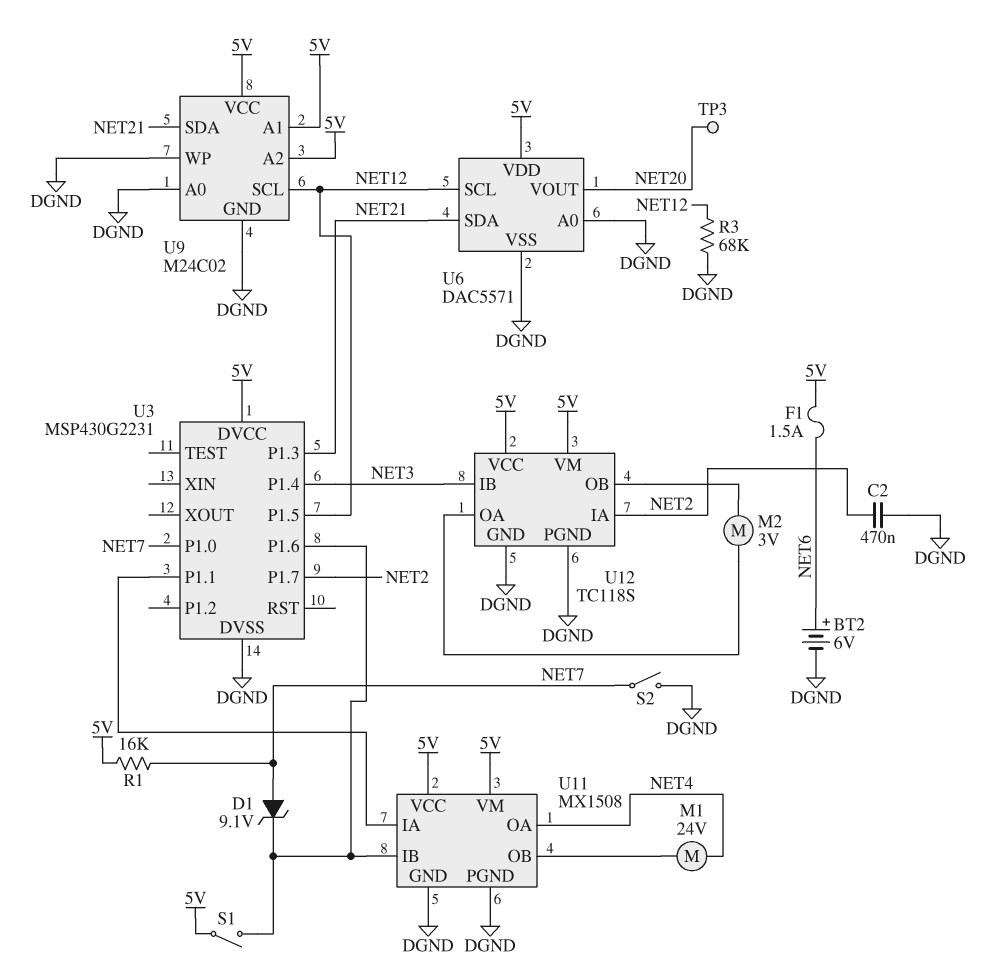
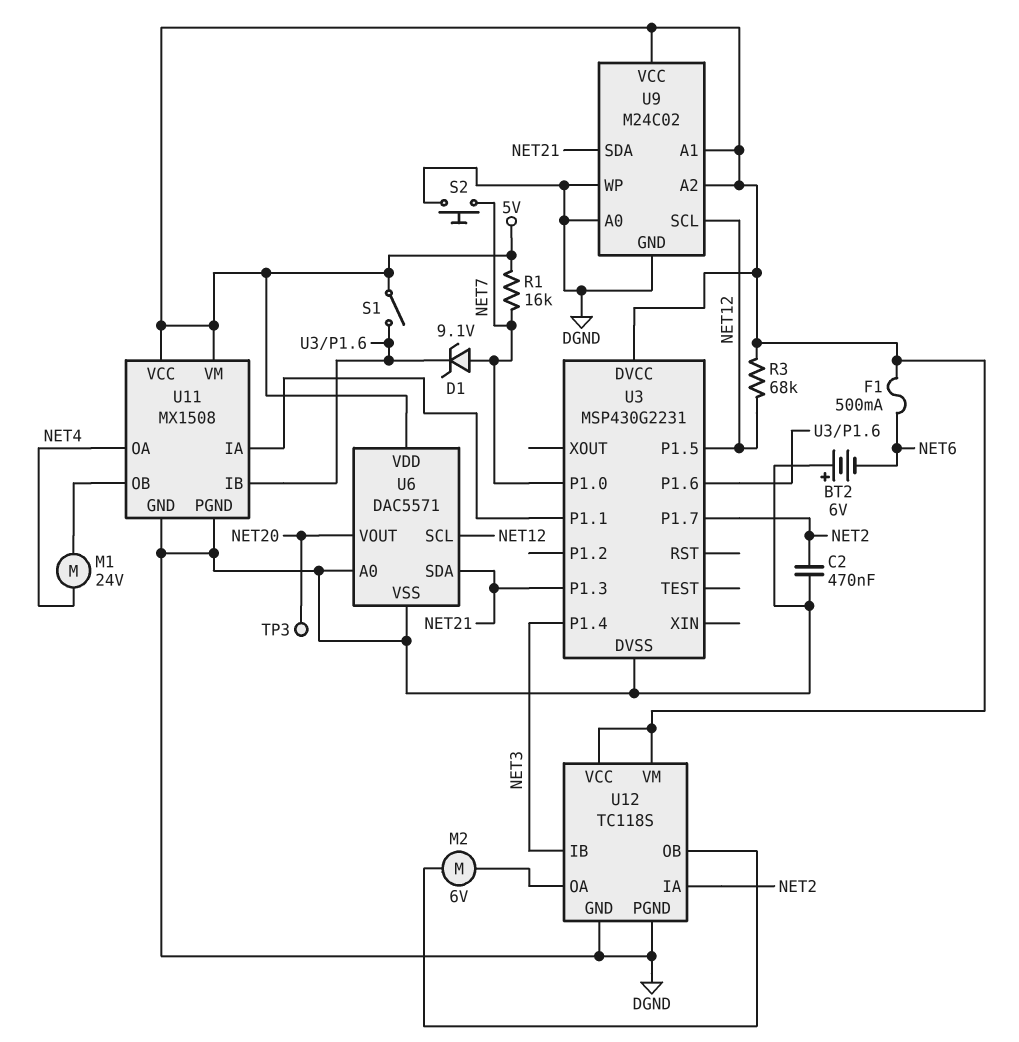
BT2: 6V (plus NET6, minus DGND) -> 6V (plus DGND, minus NET6)
F1: 1.5A (5V, NET6) -> 500mA (5V, NET6)
M2: motor 3V (U12/OA, U12/OB) -> motor 6V (U12/OA, U12/OB)
R3: 68k (DGND, NET12) -> 68k (5V, NET12)
S2: switch (DGND, NET7) -> button (DGND, NET7)

